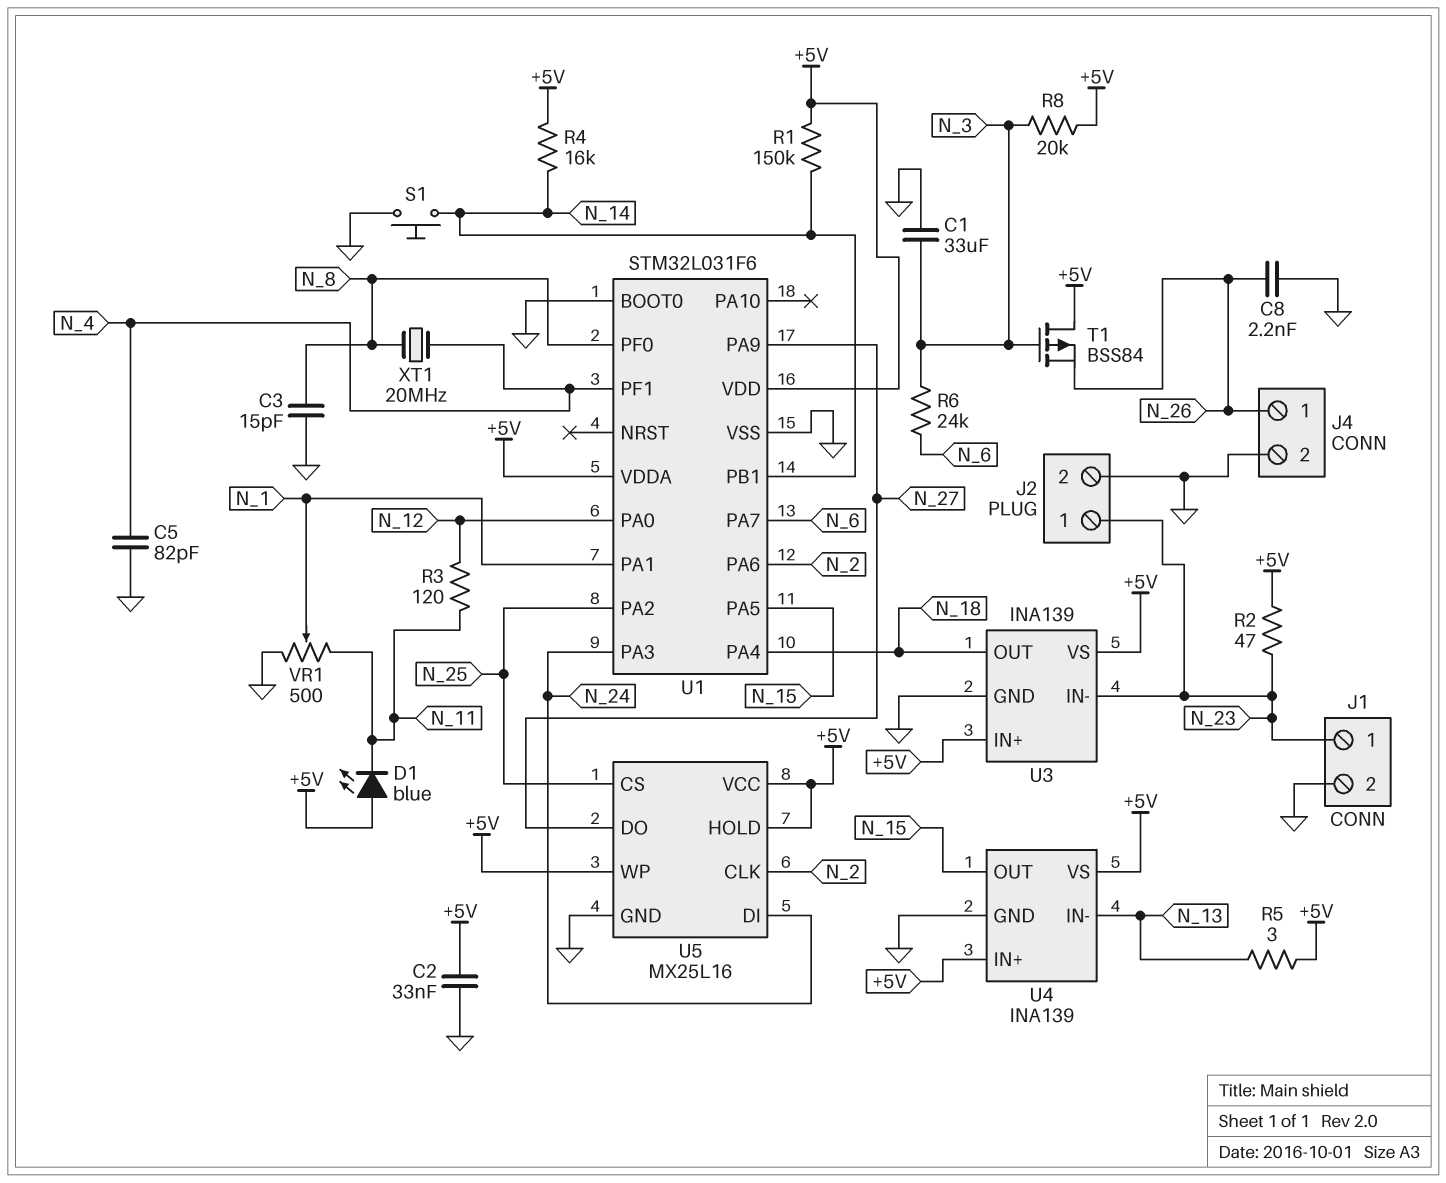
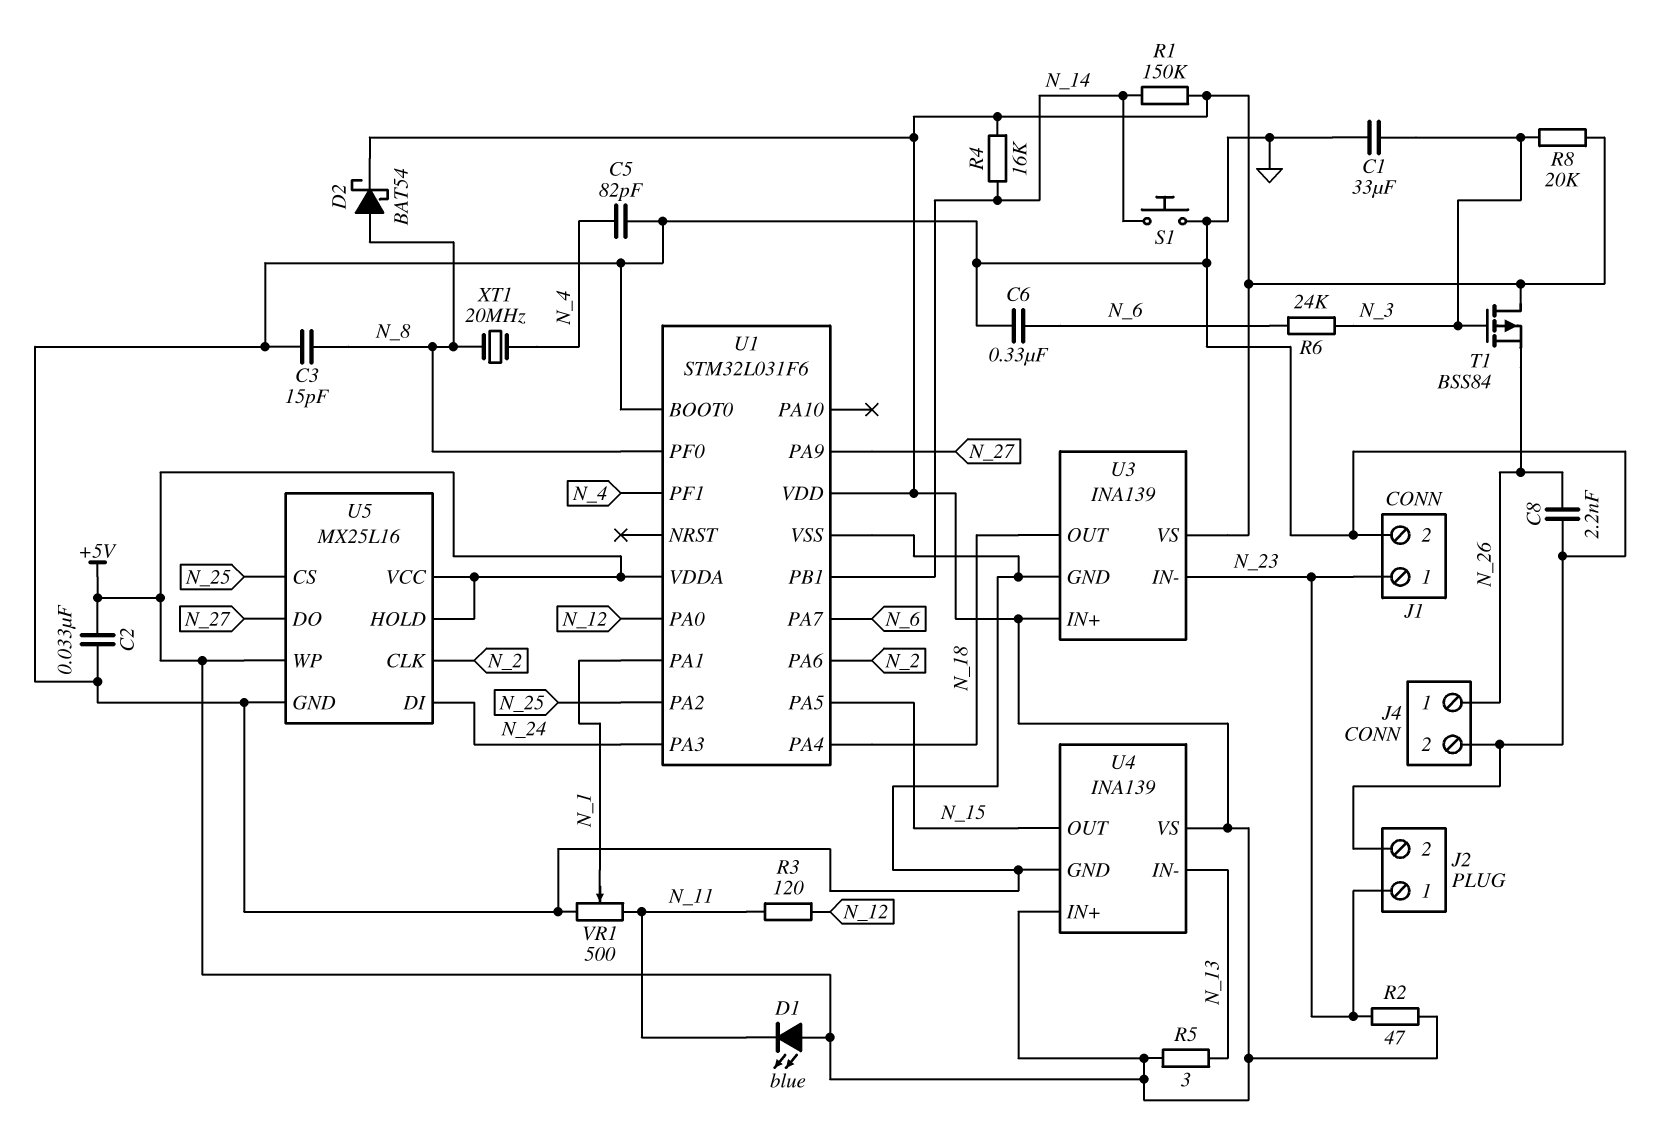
C6: none -> 330nF (GND, N_6)
D2: none -> schottky BAT54 (A N_8, K +5V)

